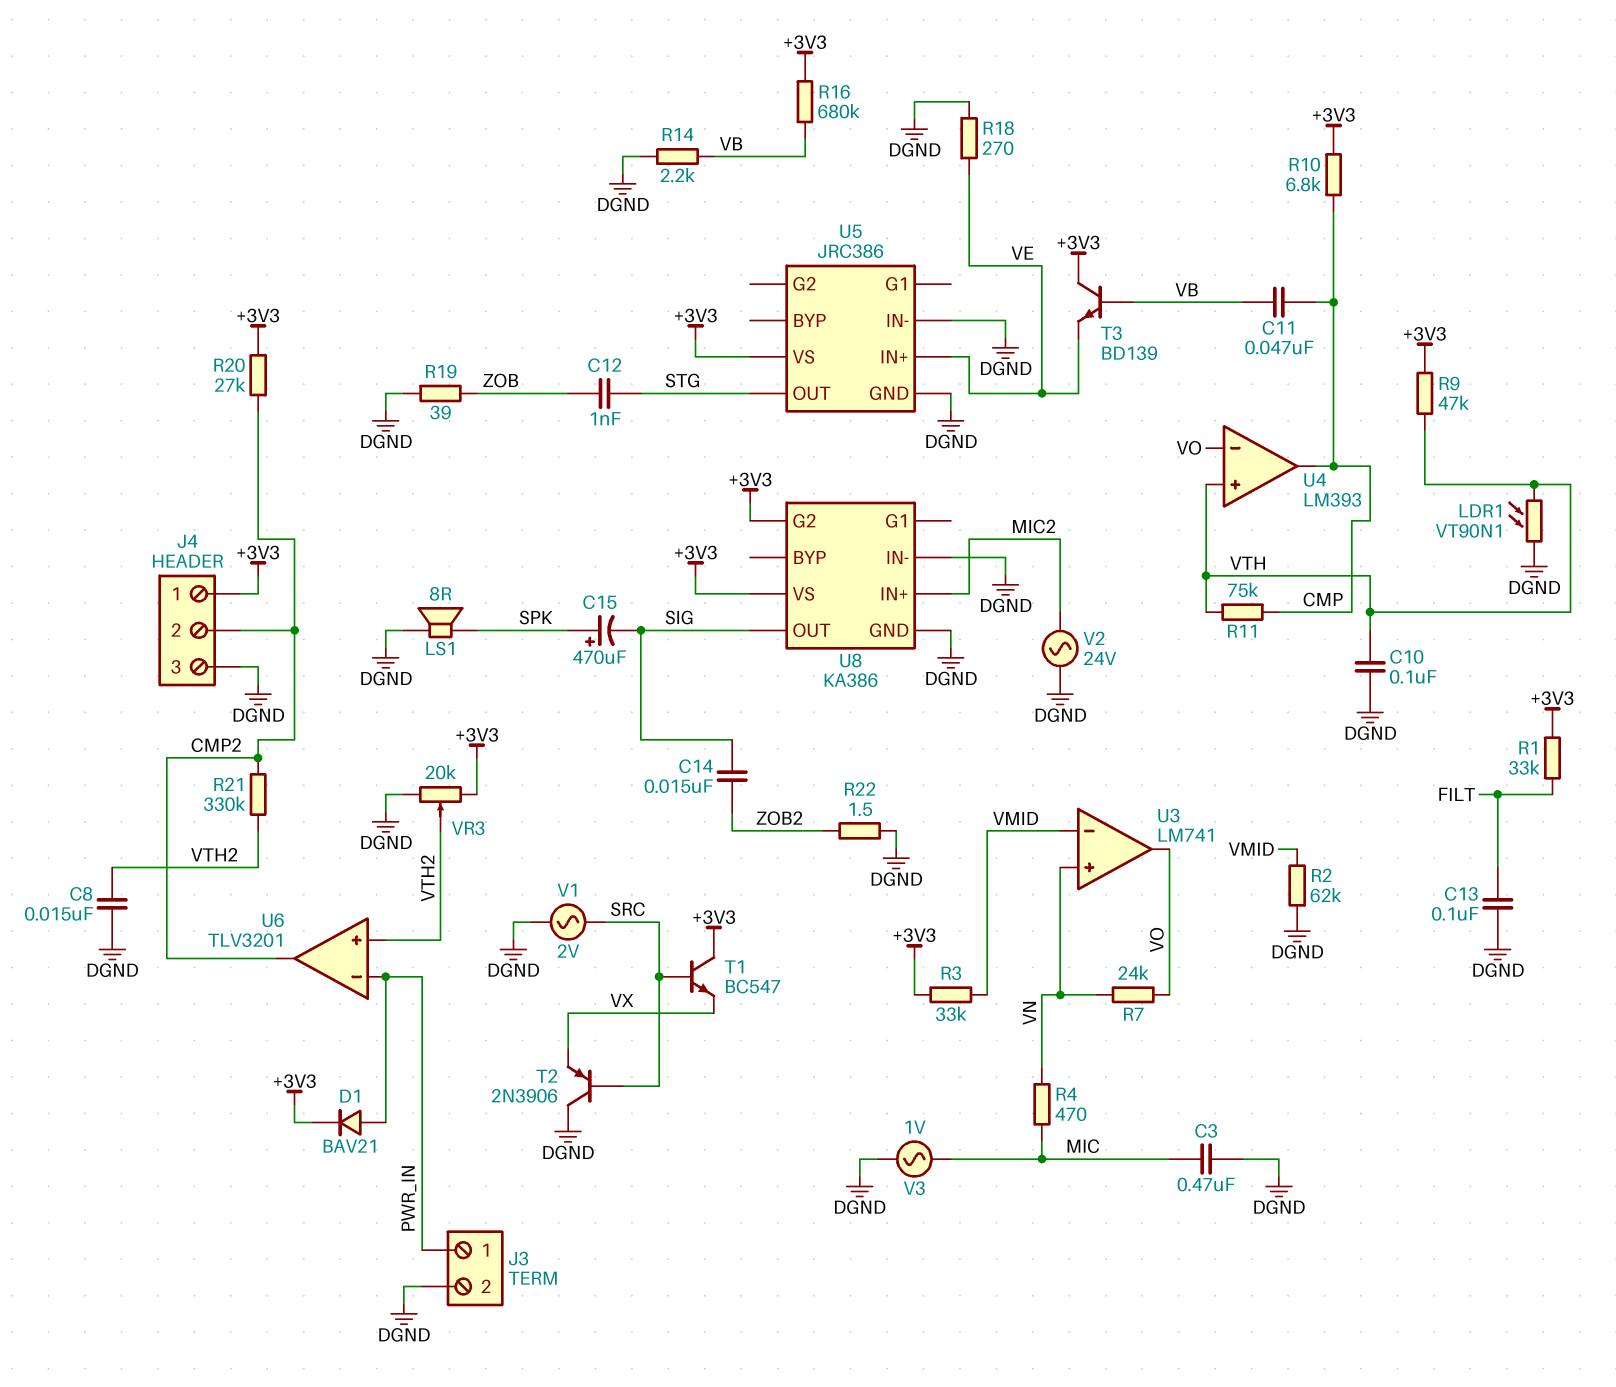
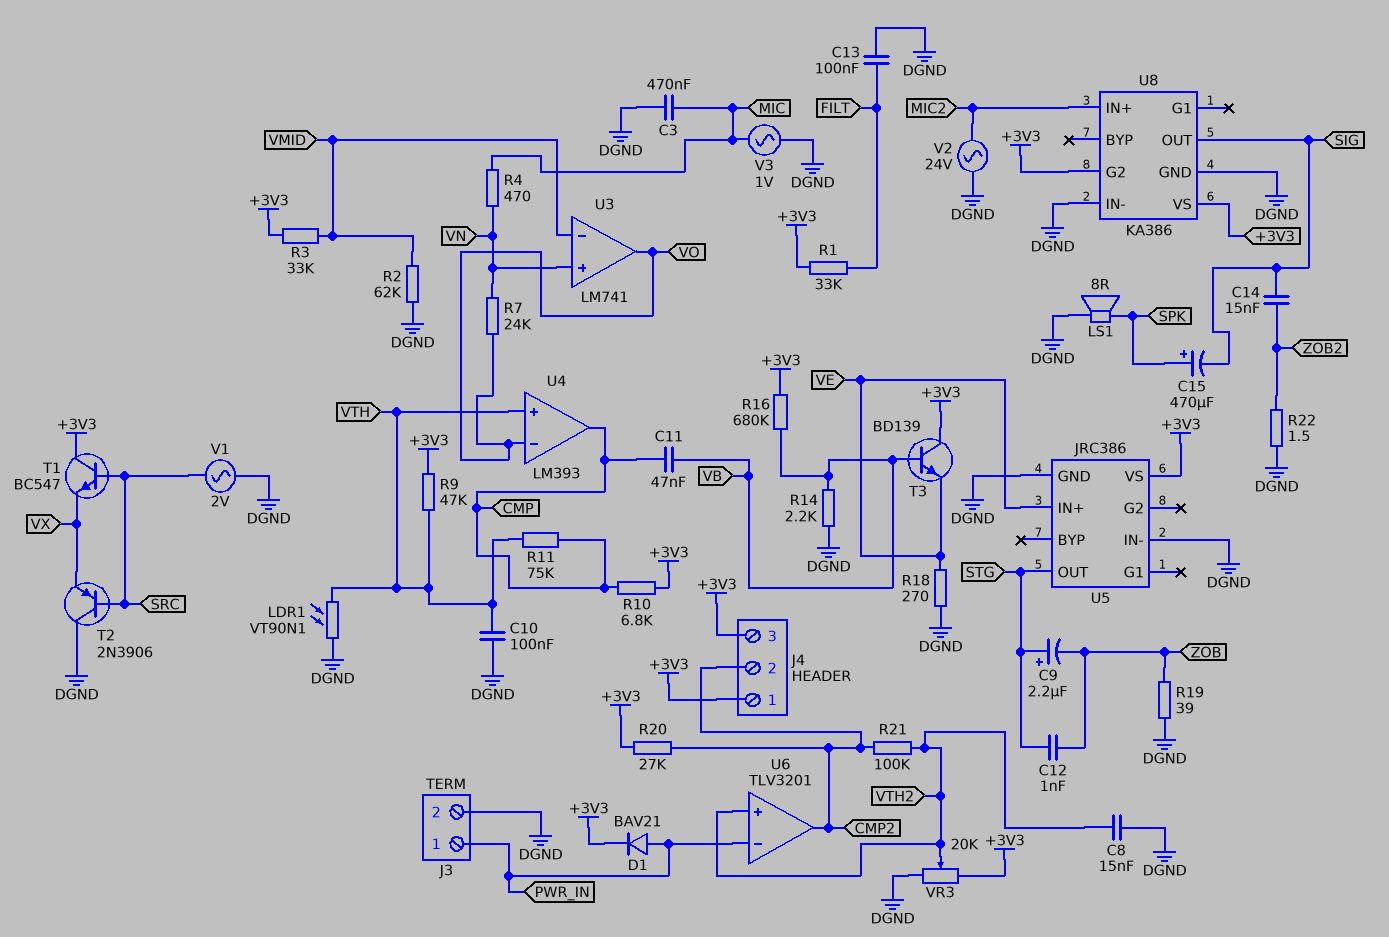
C9: none -> 2.2uF (plus STG, minus ZOB)
J4 pin 3: DGND -> +3V3
R21: 330k (CMP2, VTH2) -> 100k (CMP2, VTH2)

